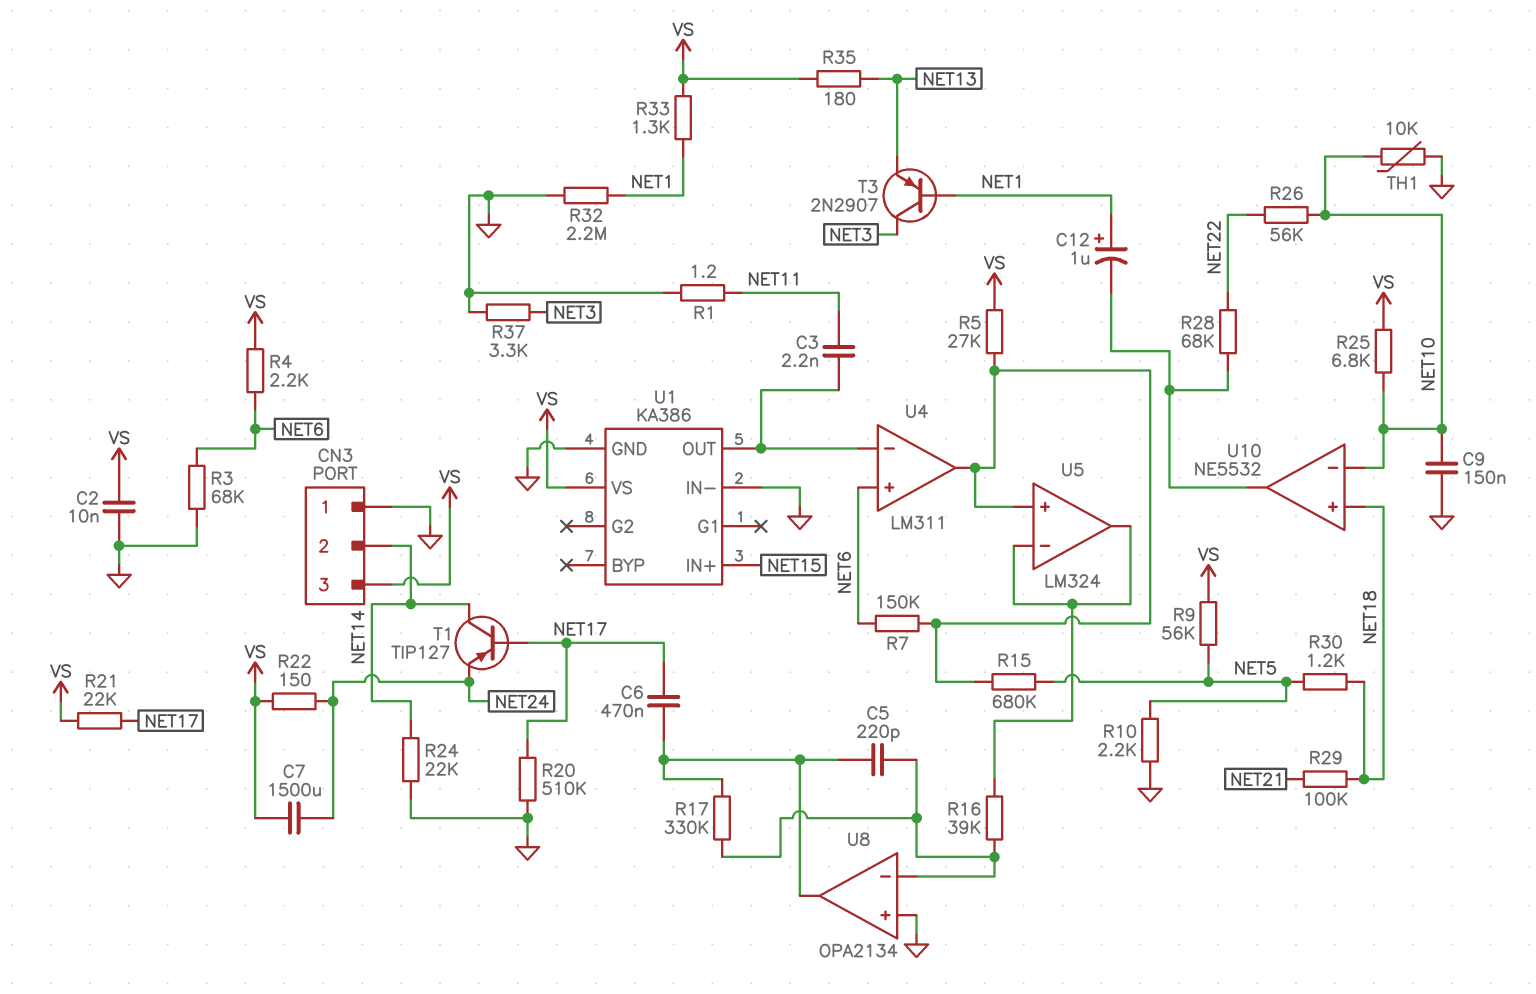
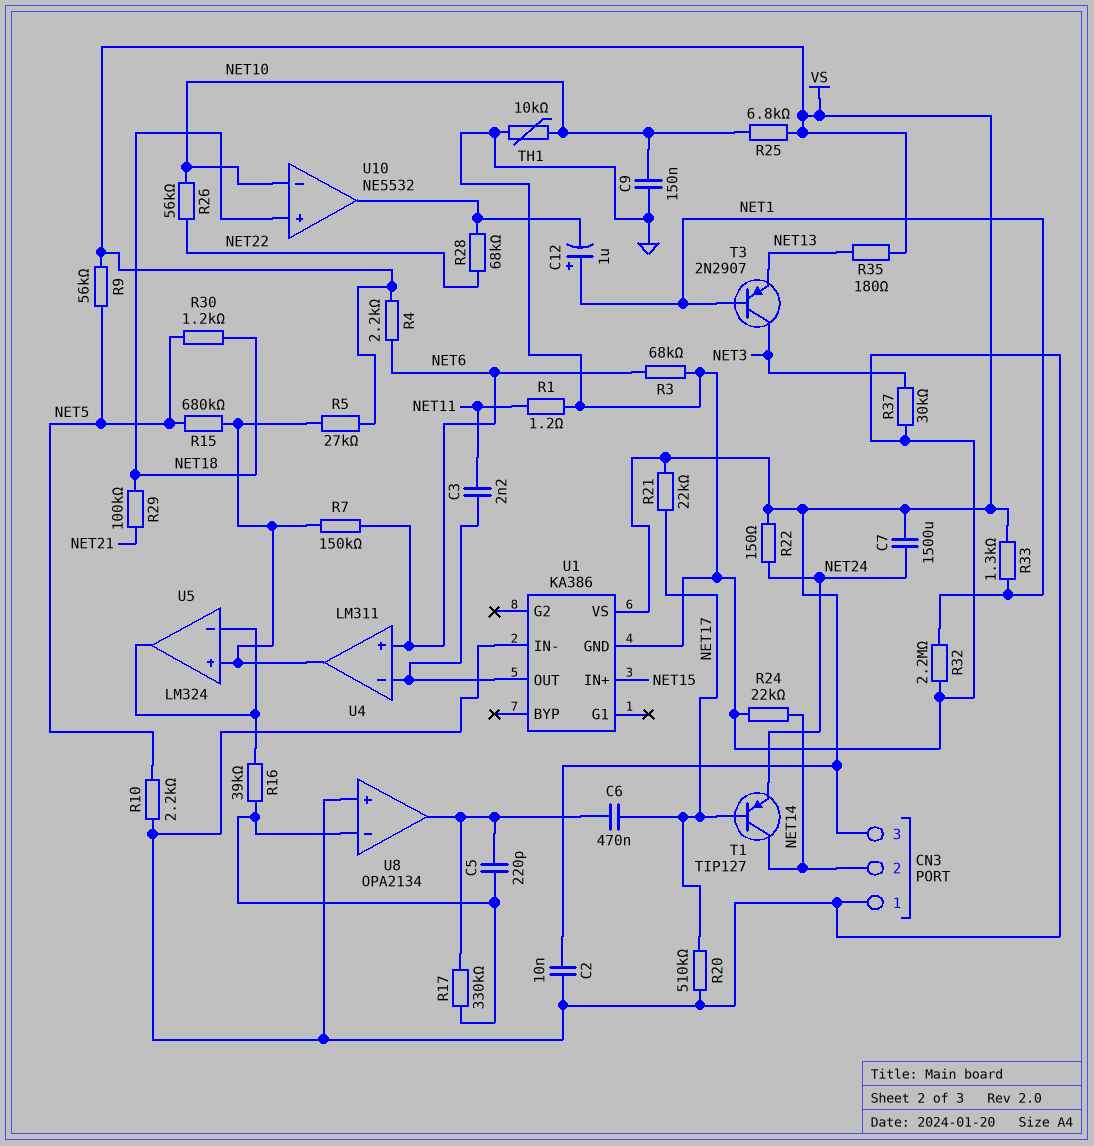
R37: 3.3k (GND, NET3) -> 30k (GND, NET3)

